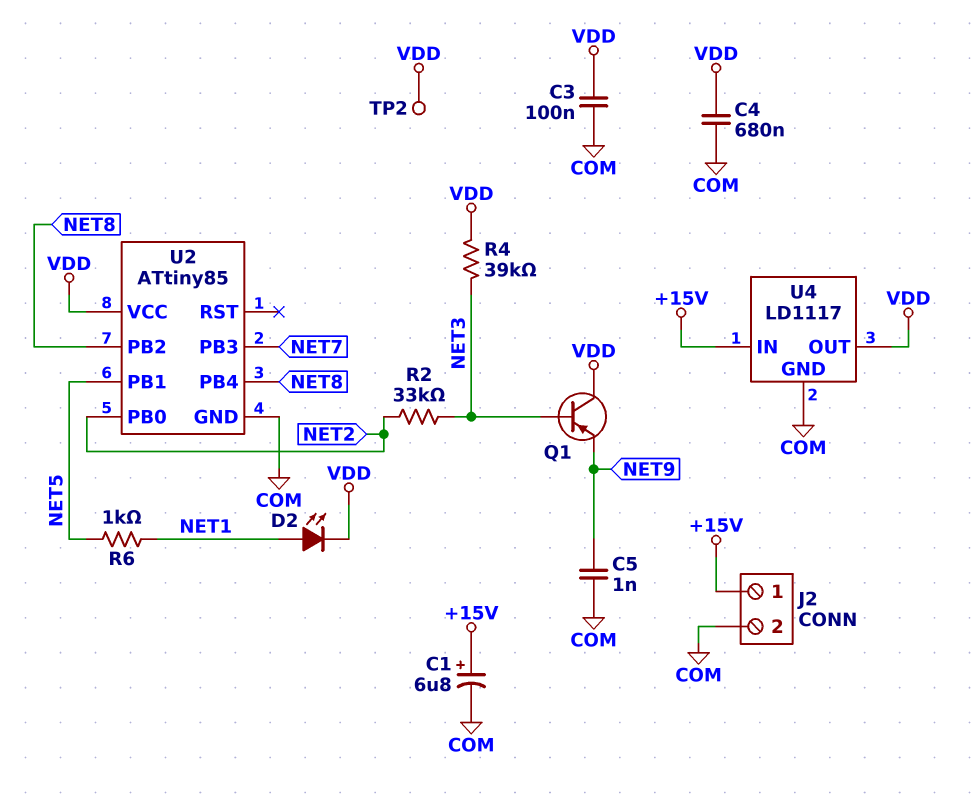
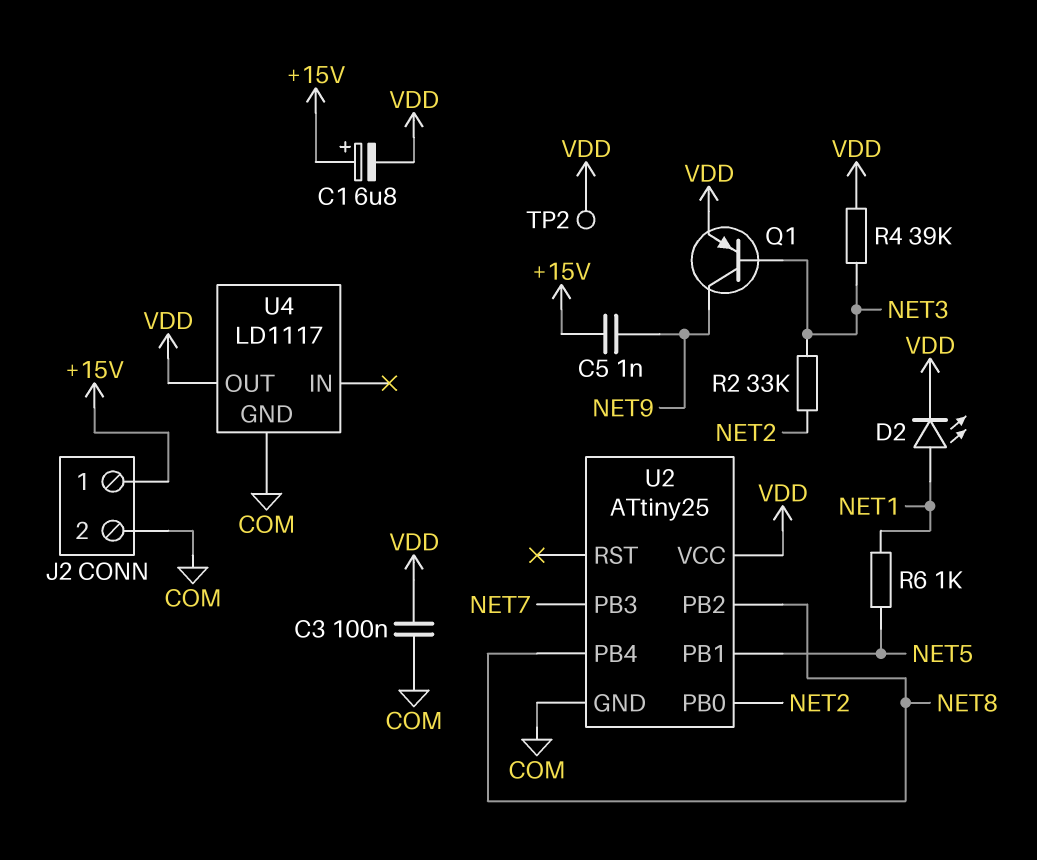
C1: 6.8uF (plus +15V, minus COM) -> 6.8uF (plus +15V, minus VDD)
C4: 680nF (COM, VDD) -> none
C5: 1nF (COM, NET9) -> 1nF (+15V, NET9)
Q1: PNP (B NET3, C VDD, E NET9) -> PNP (B NET3, C NET9, E VDD)
U2: ATtiny85 -> ATtiny25
U4 pin IN: +15V -> none

